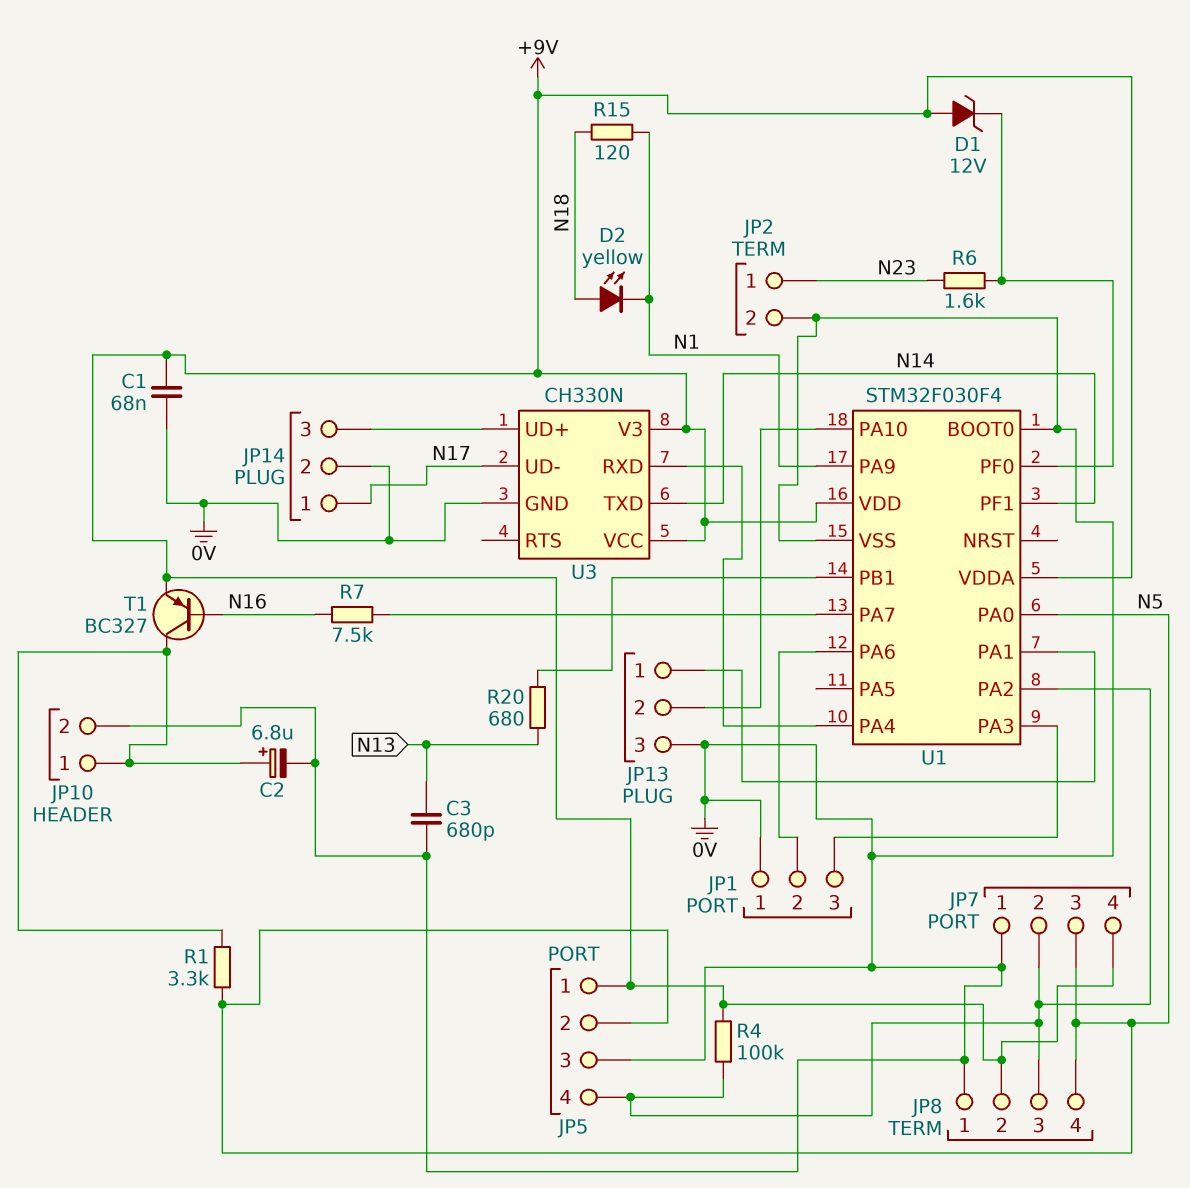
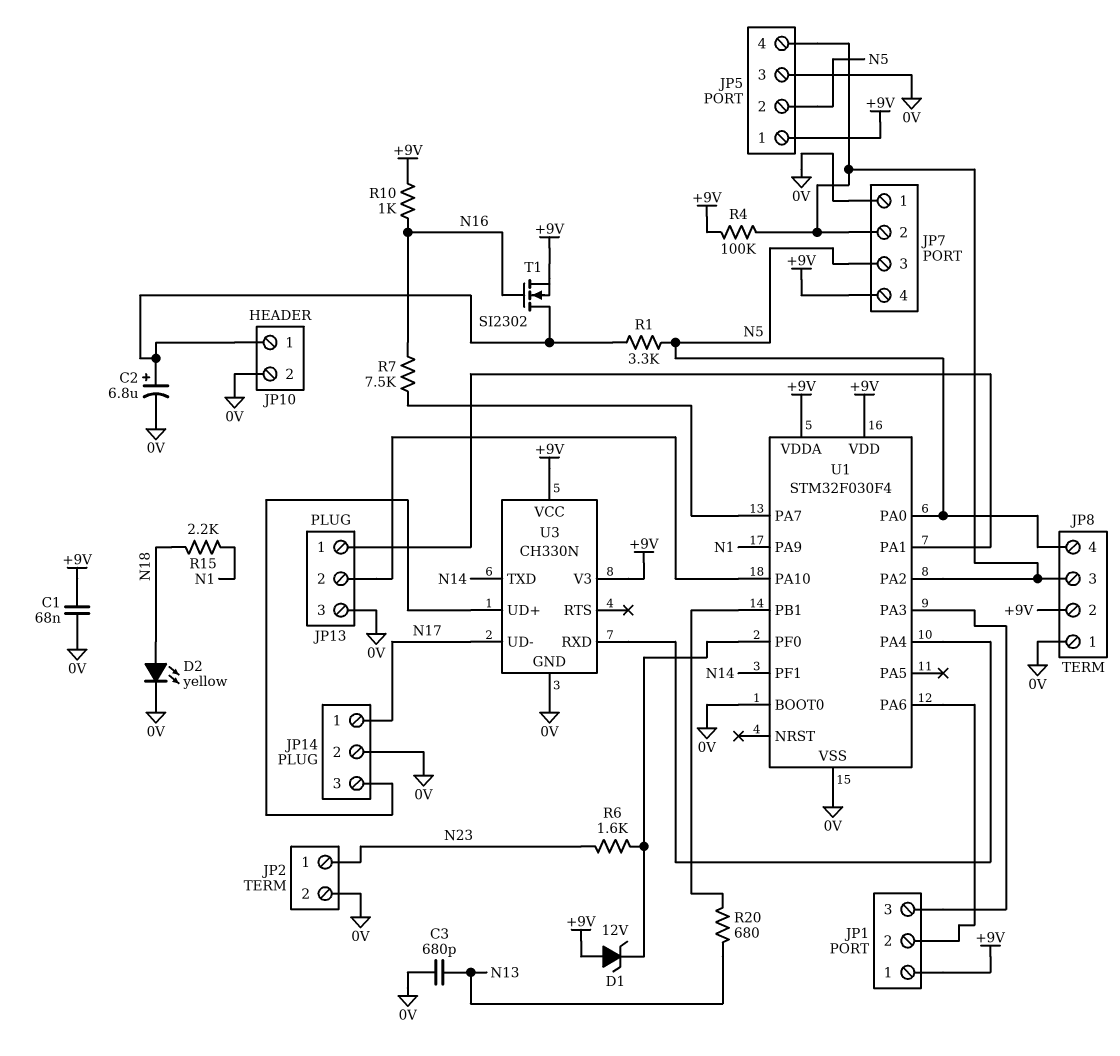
D2: LED yellow (A N18, K N1) -> LED yellow (A N18, K 0V)
JP1 pin 1: 0V -> +9V
R10: none -> 1k (+9V, N16)
R15: 120 (N1, N18) -> 2.2k (N1, N18)
T1: PNP BC327 (B N16, C JP10/1, E +9V) -> NMOS SI2302 (G N16, D JP10/1, S +9V)

